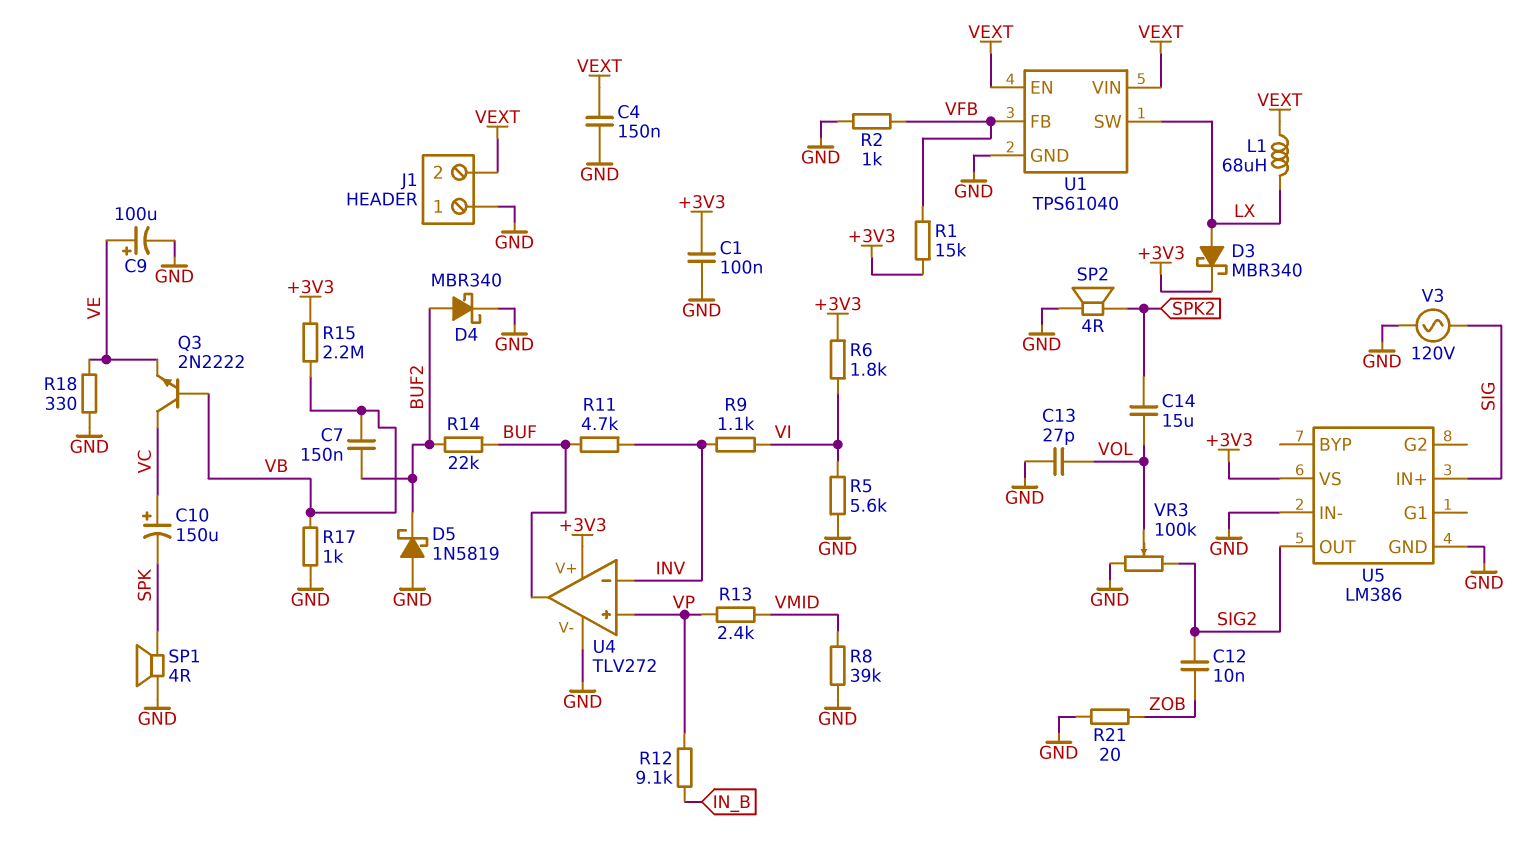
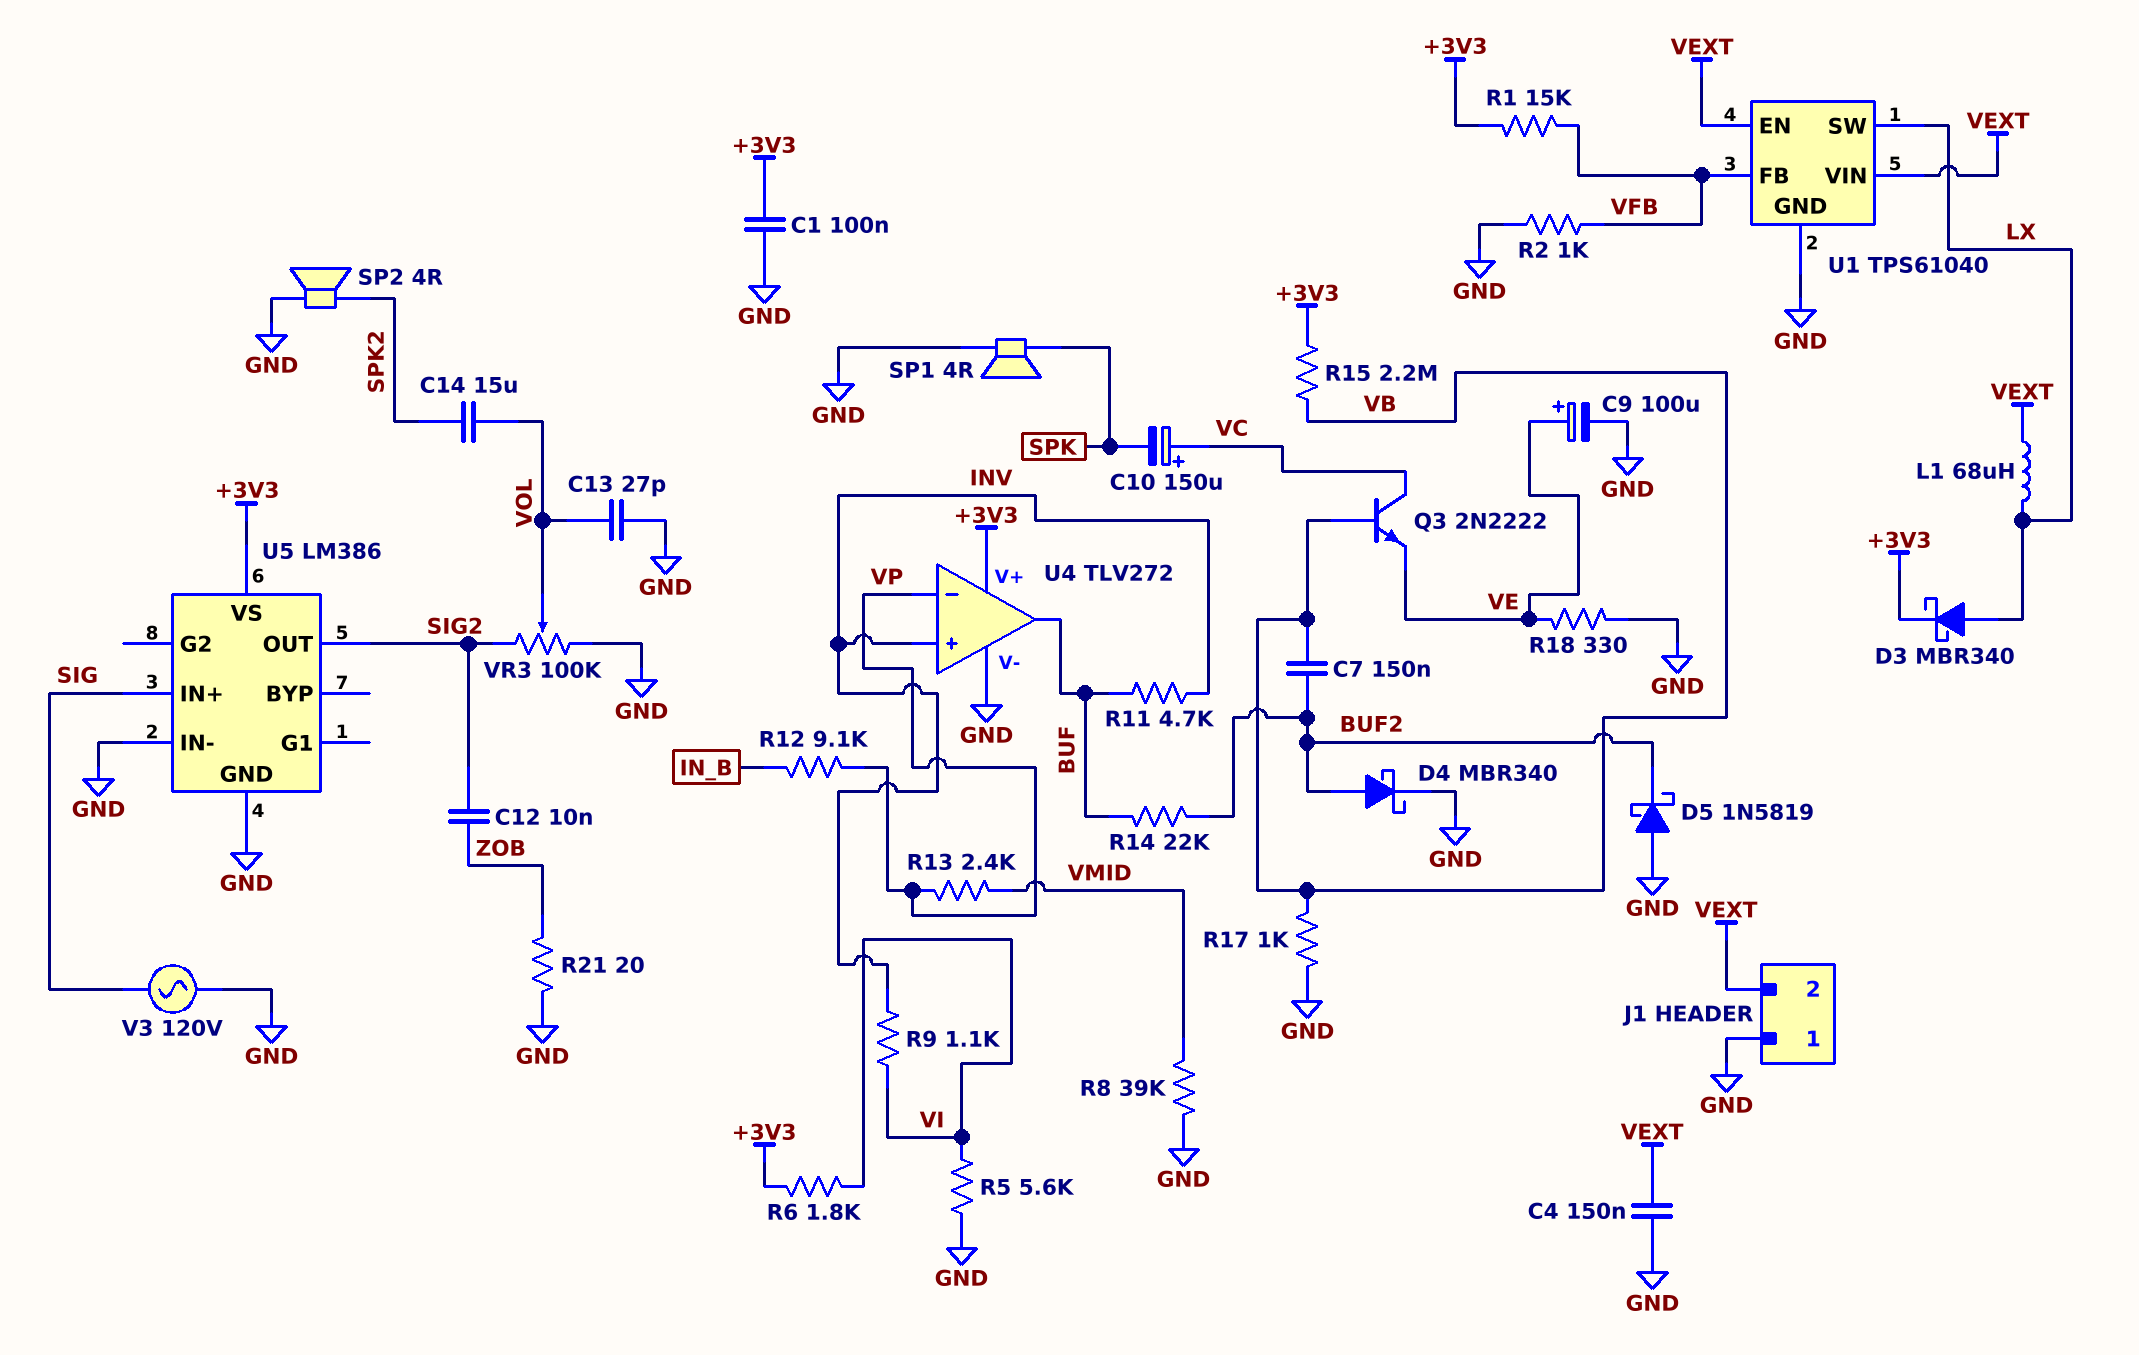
U4 pin in+: VP -> INV
U4 pin in-: INV -> VP

